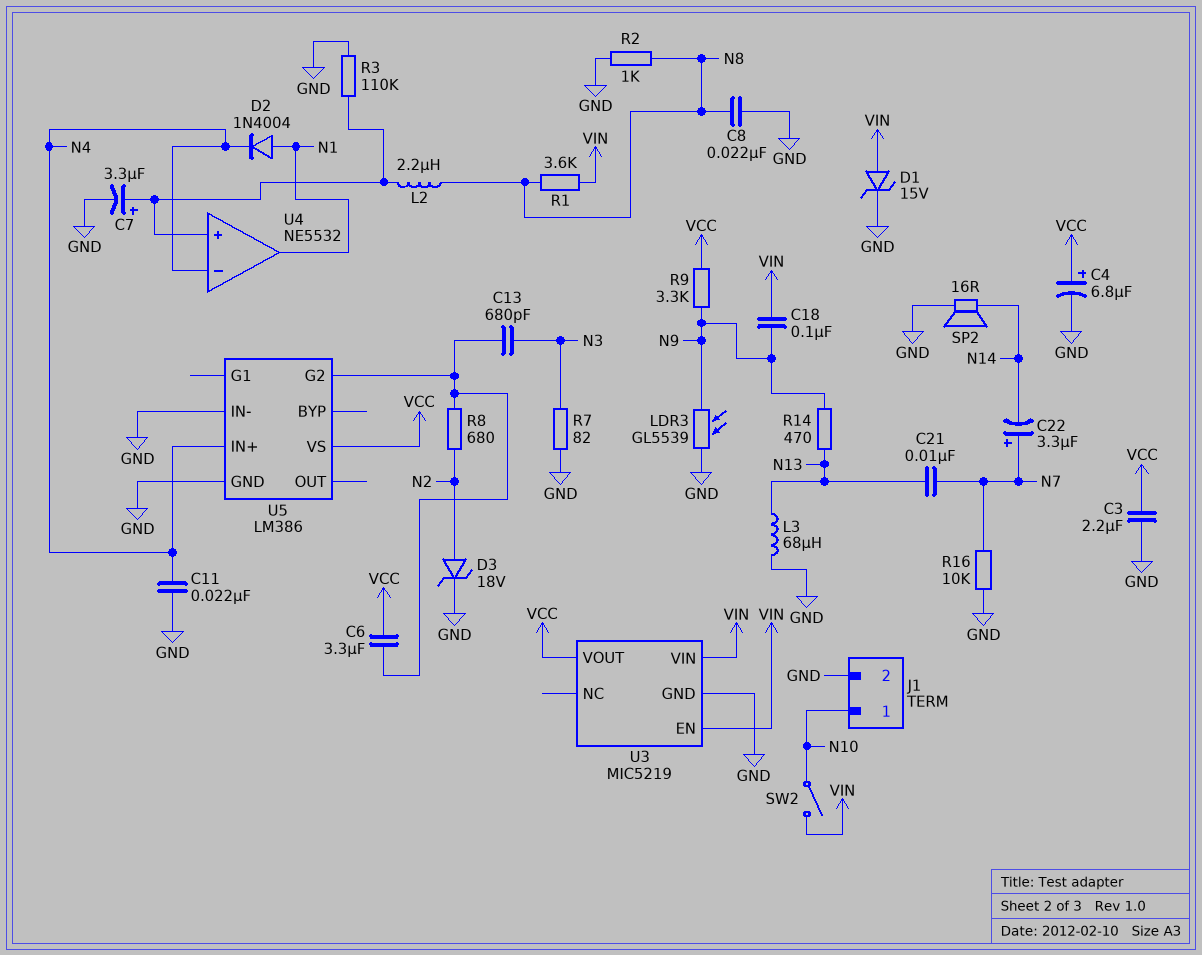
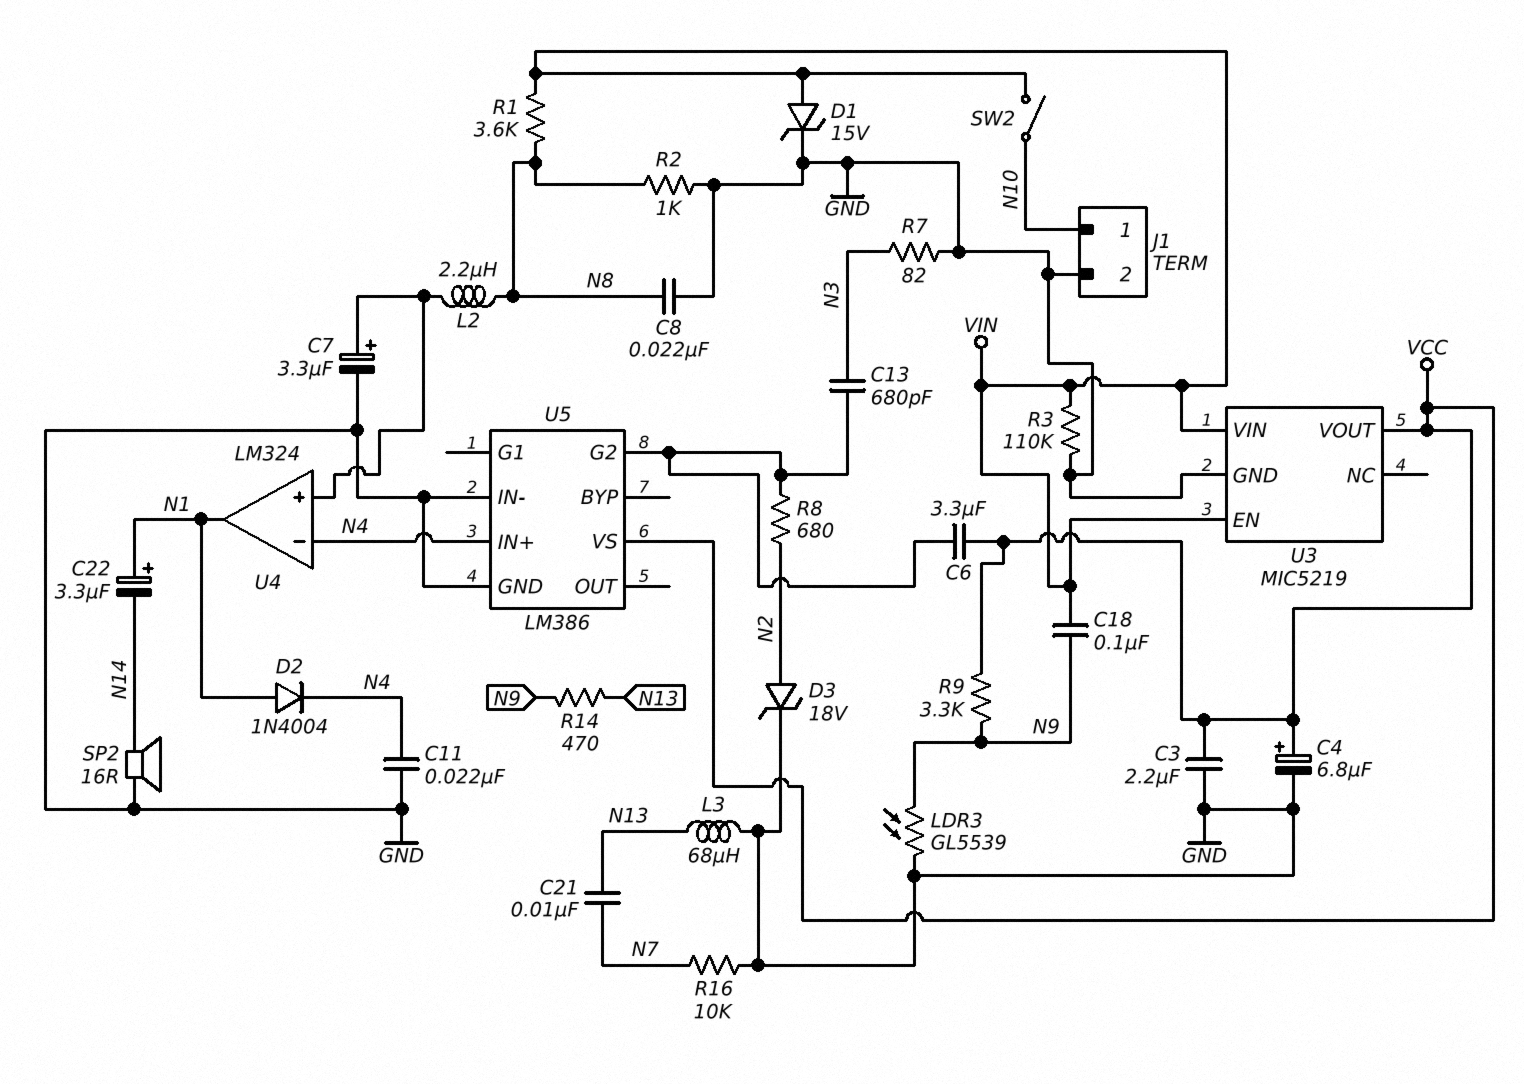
C22: 3.3uF (plus N7, minus N14) -> 3.3uF (plus N1, minus N14)
R3: 110k (GND, U4/in+) -> 110k (GND, VIN)
U4: NE5532 -> LM324

